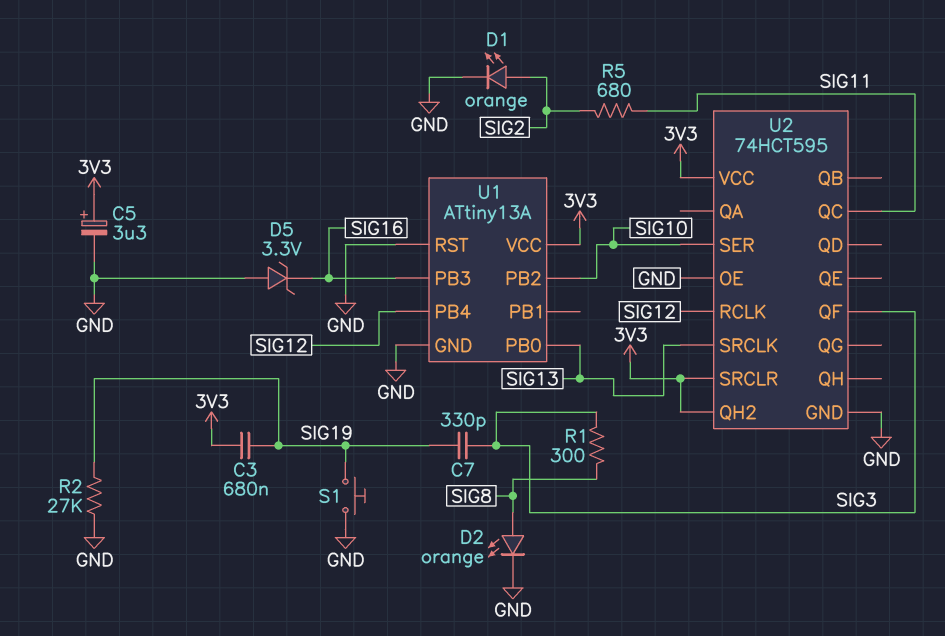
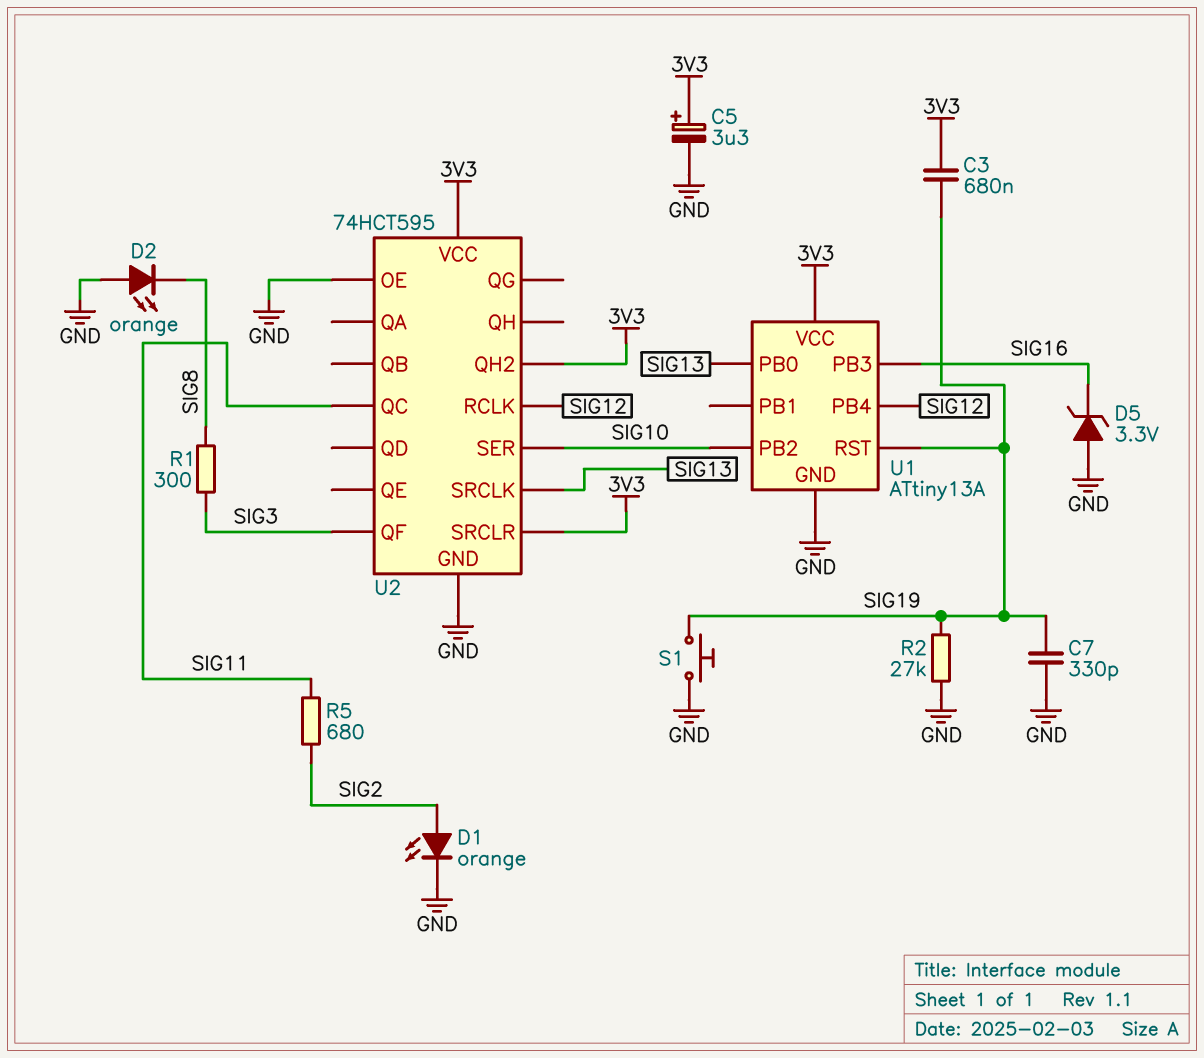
C7: 330pF (SIG3, SIG19) -> 330pF (GND, SIG19)
D2: LED orange (A SIG8, K GND) -> LED orange (A GND, K SIG8)
U1 pin RST: GND -> SIG19

